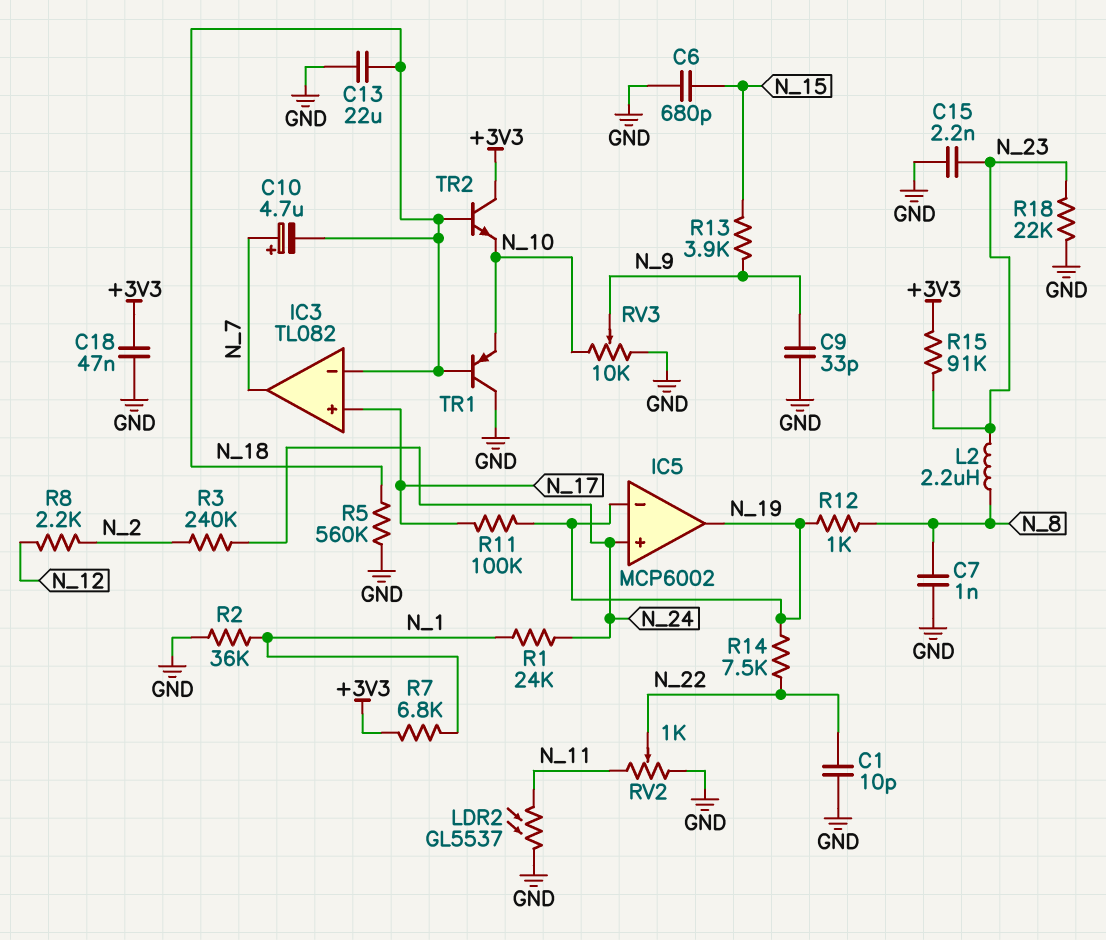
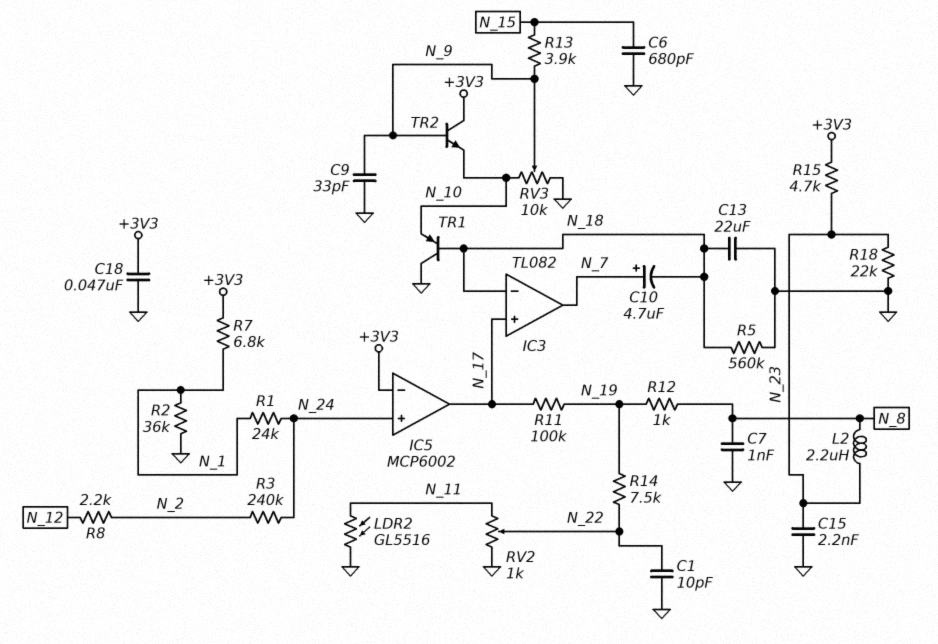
IC5 pin in-: N_19 -> +3V3
IC5 pin out: N_19 -> N_17
LDR2: GL5537 (GND, N_11) -> GL5516 (GND, N_11)
R15: 91k (+3V3, N_23) -> 4.7k (+3V3, N_23)
TR2: NPN (B N_18, C +3V3, E N_10) -> NPN (B N_9, C +3V3, E N_10)

